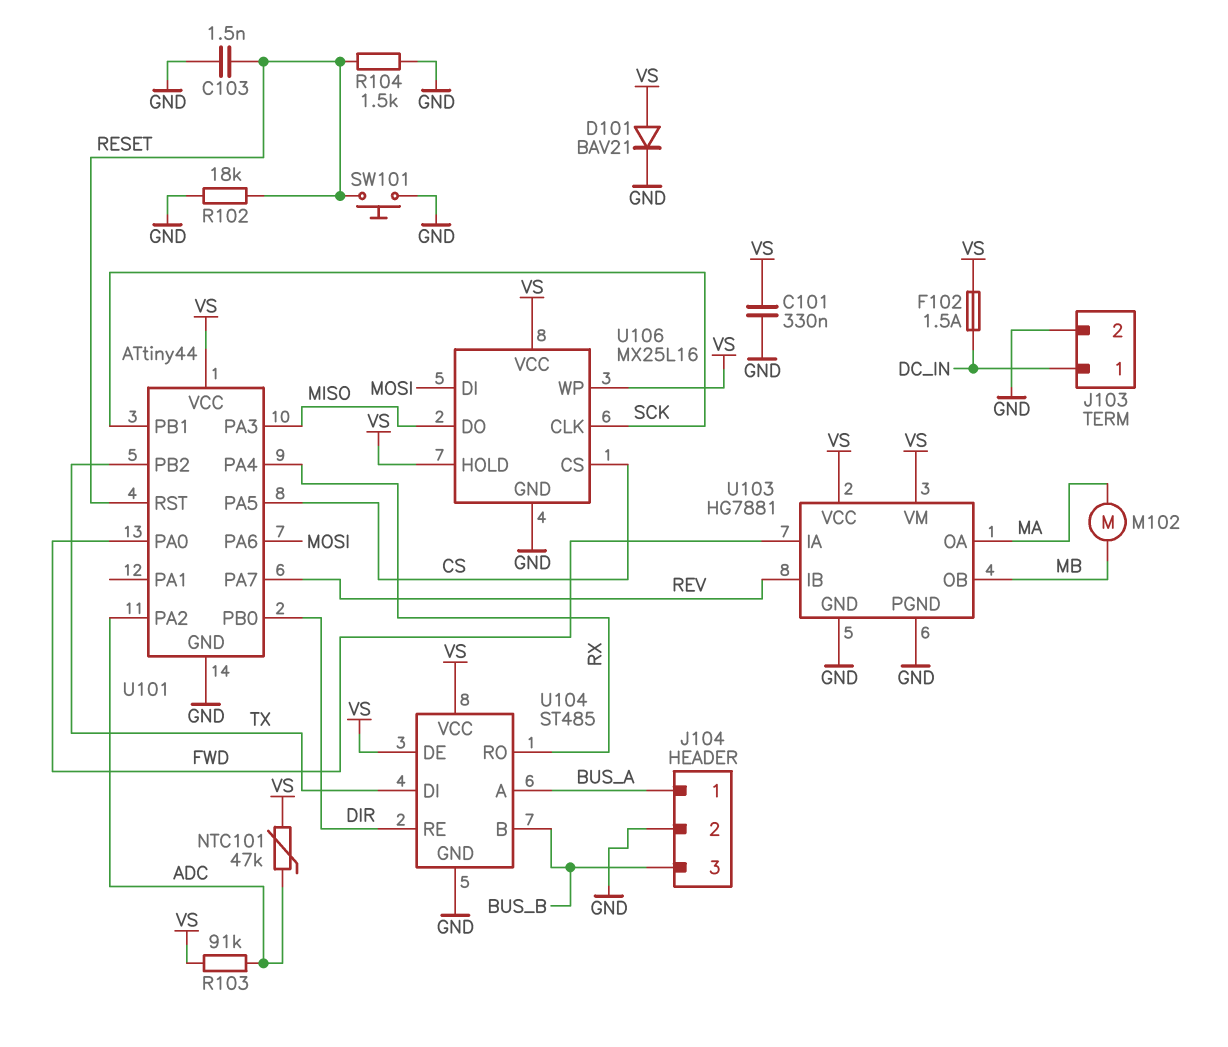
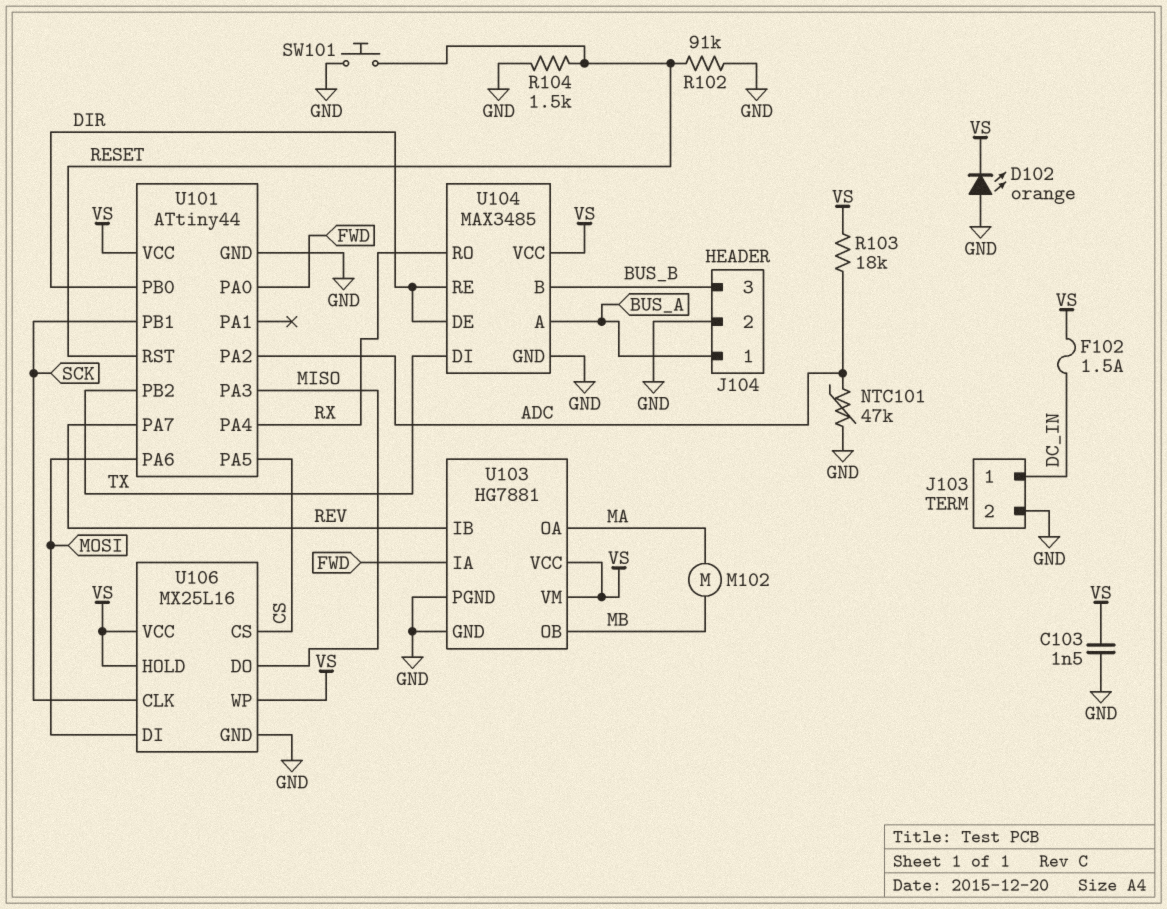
C101: 330nF (GND, VS) -> none
C103: 1.5nF (GND, RESET) -> 1.5nF (GND, VS)
D101: diode BAV21 (A VS, K GND) -> none
D102: none -> LED orange (A GND, K VS)
NTC101: 47k (ADC, VS) -> 47k (ADC, GND)
R102: 18k (GND, RESET) -> 91k (GND, RESET)
R103: 91k (ADC, VS) -> 18k (ADC, VS)
U104: ST485 -> MAX3485
U104 pin DE: VS -> DIR

